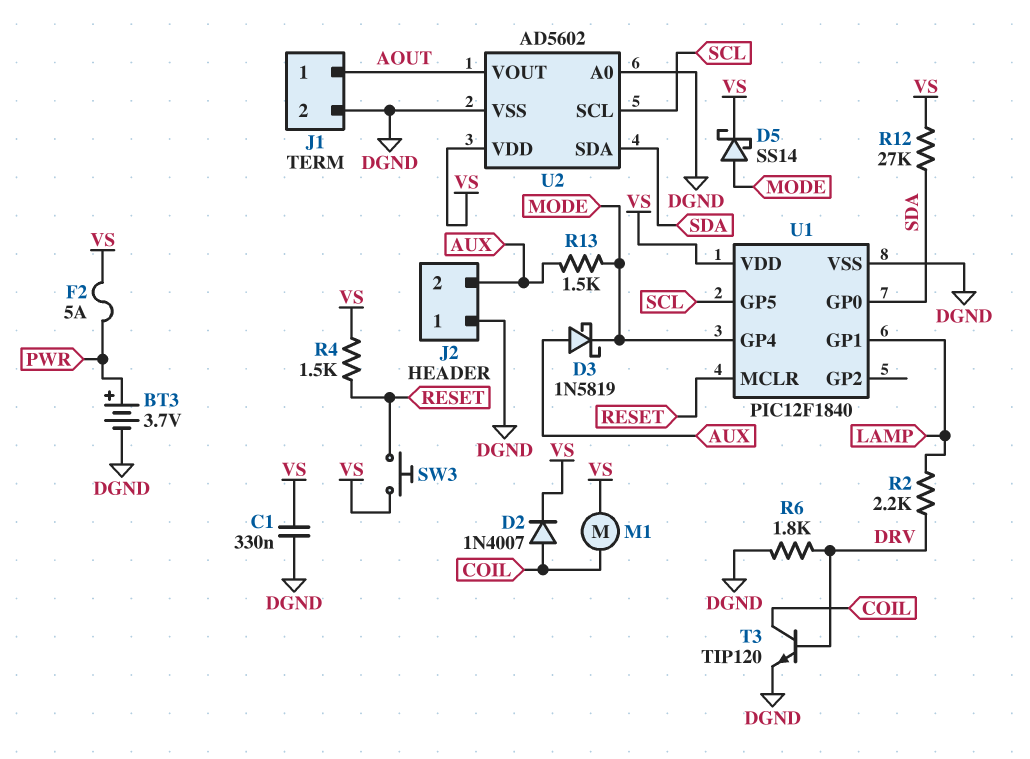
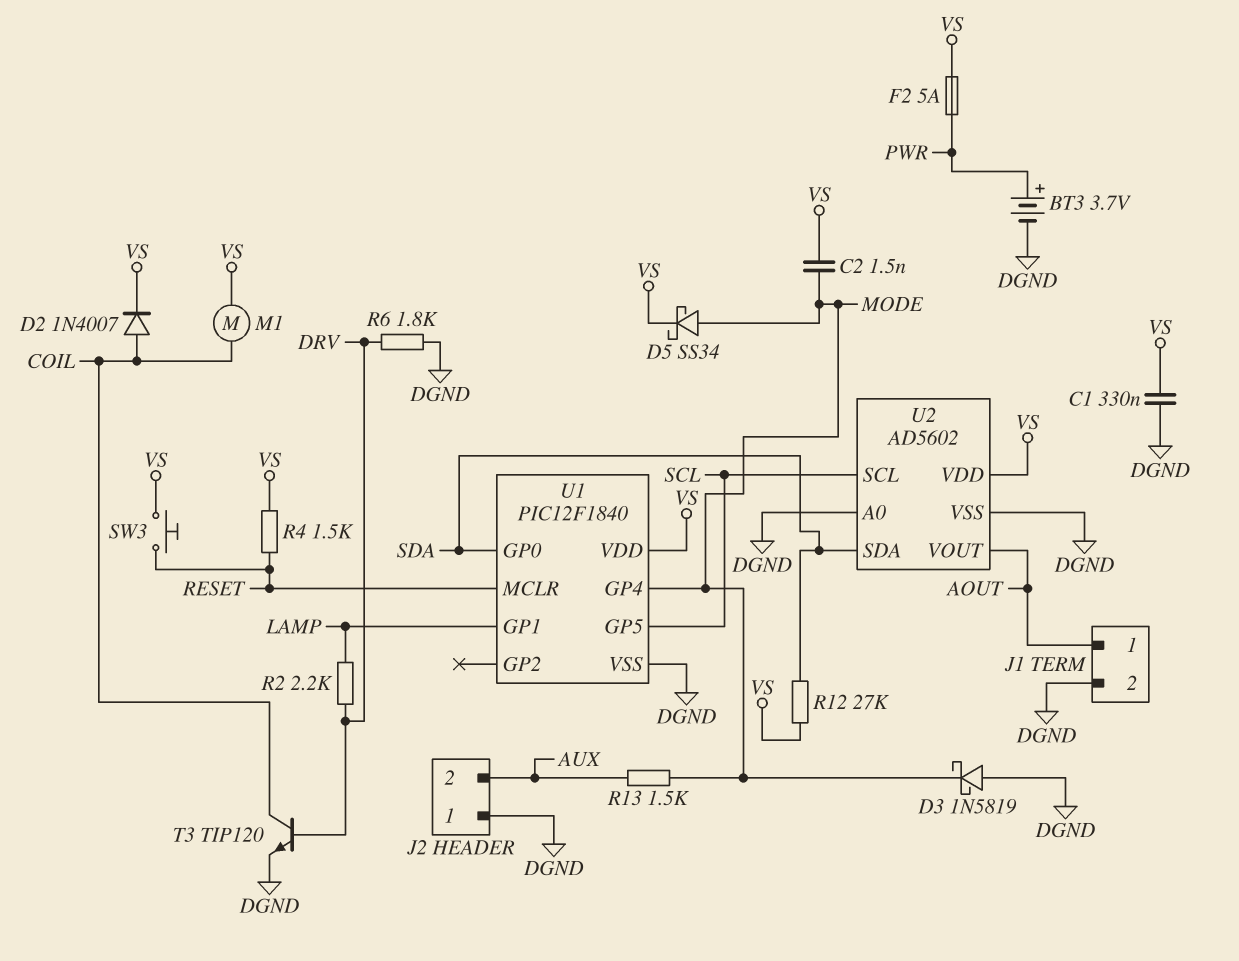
C2: none -> 1.5nF (MODE, VS)
D3: schottky 1N5819 (A AUX, K MODE) -> schottky 1N5819 (A DGND, K MODE)
D5: schottky SS14 (A MODE, K VS) -> schottky SS34 (A MODE, K VS)

